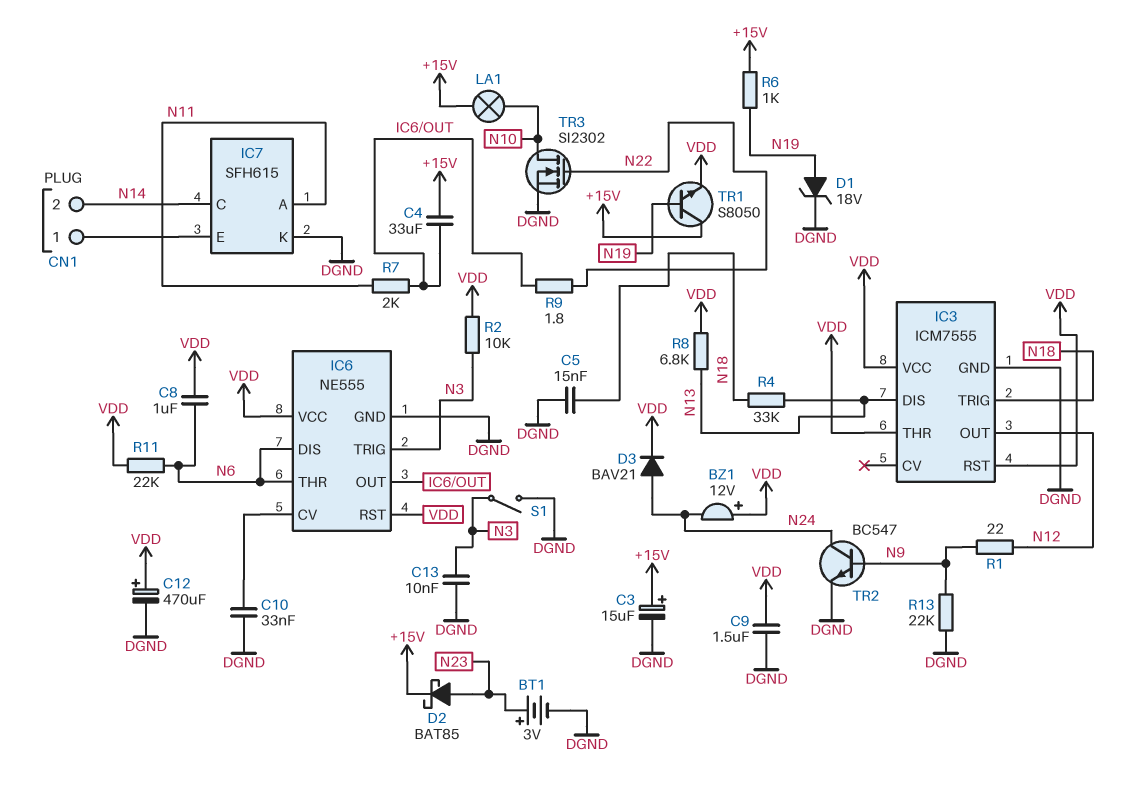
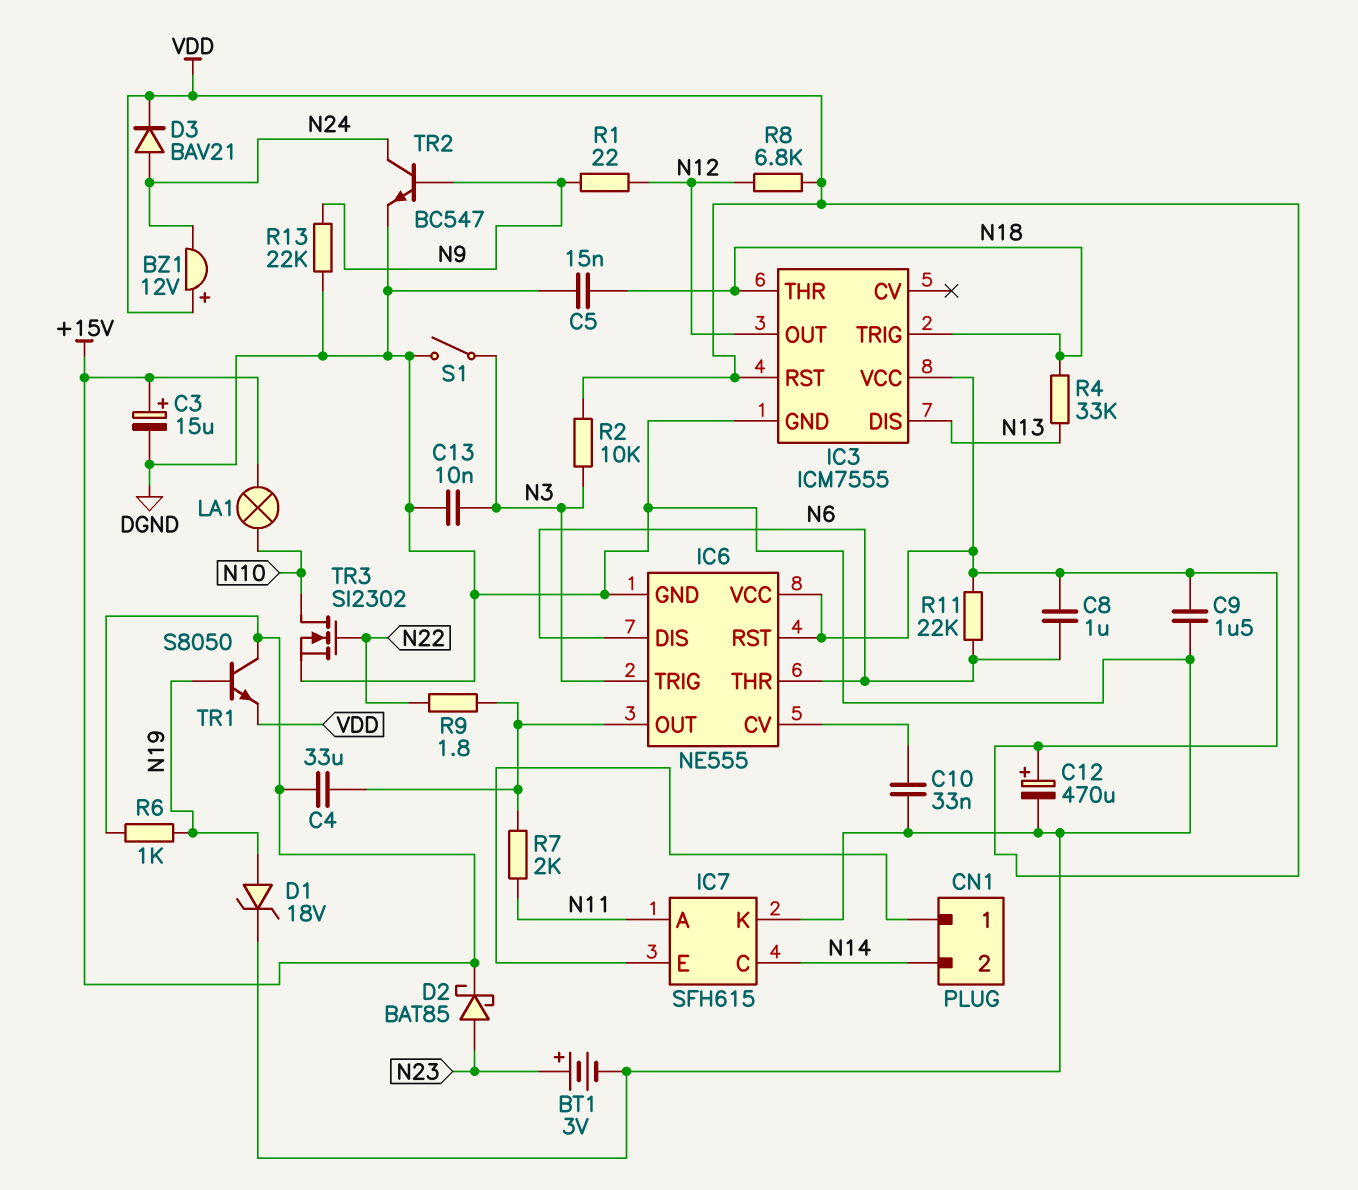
IC3 pin THR: VDD -> N18
R8: 6.8k (N13, VDD) -> 6.8k (N12, VDD)

